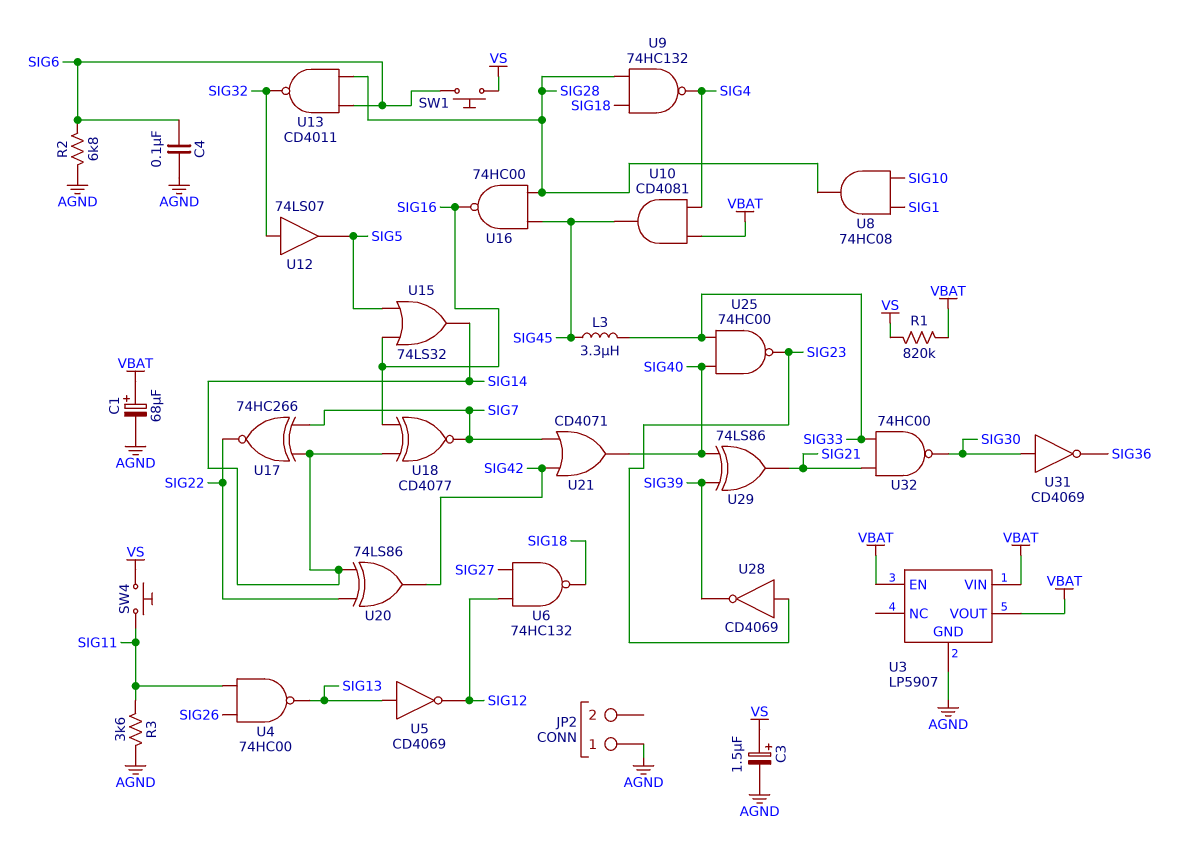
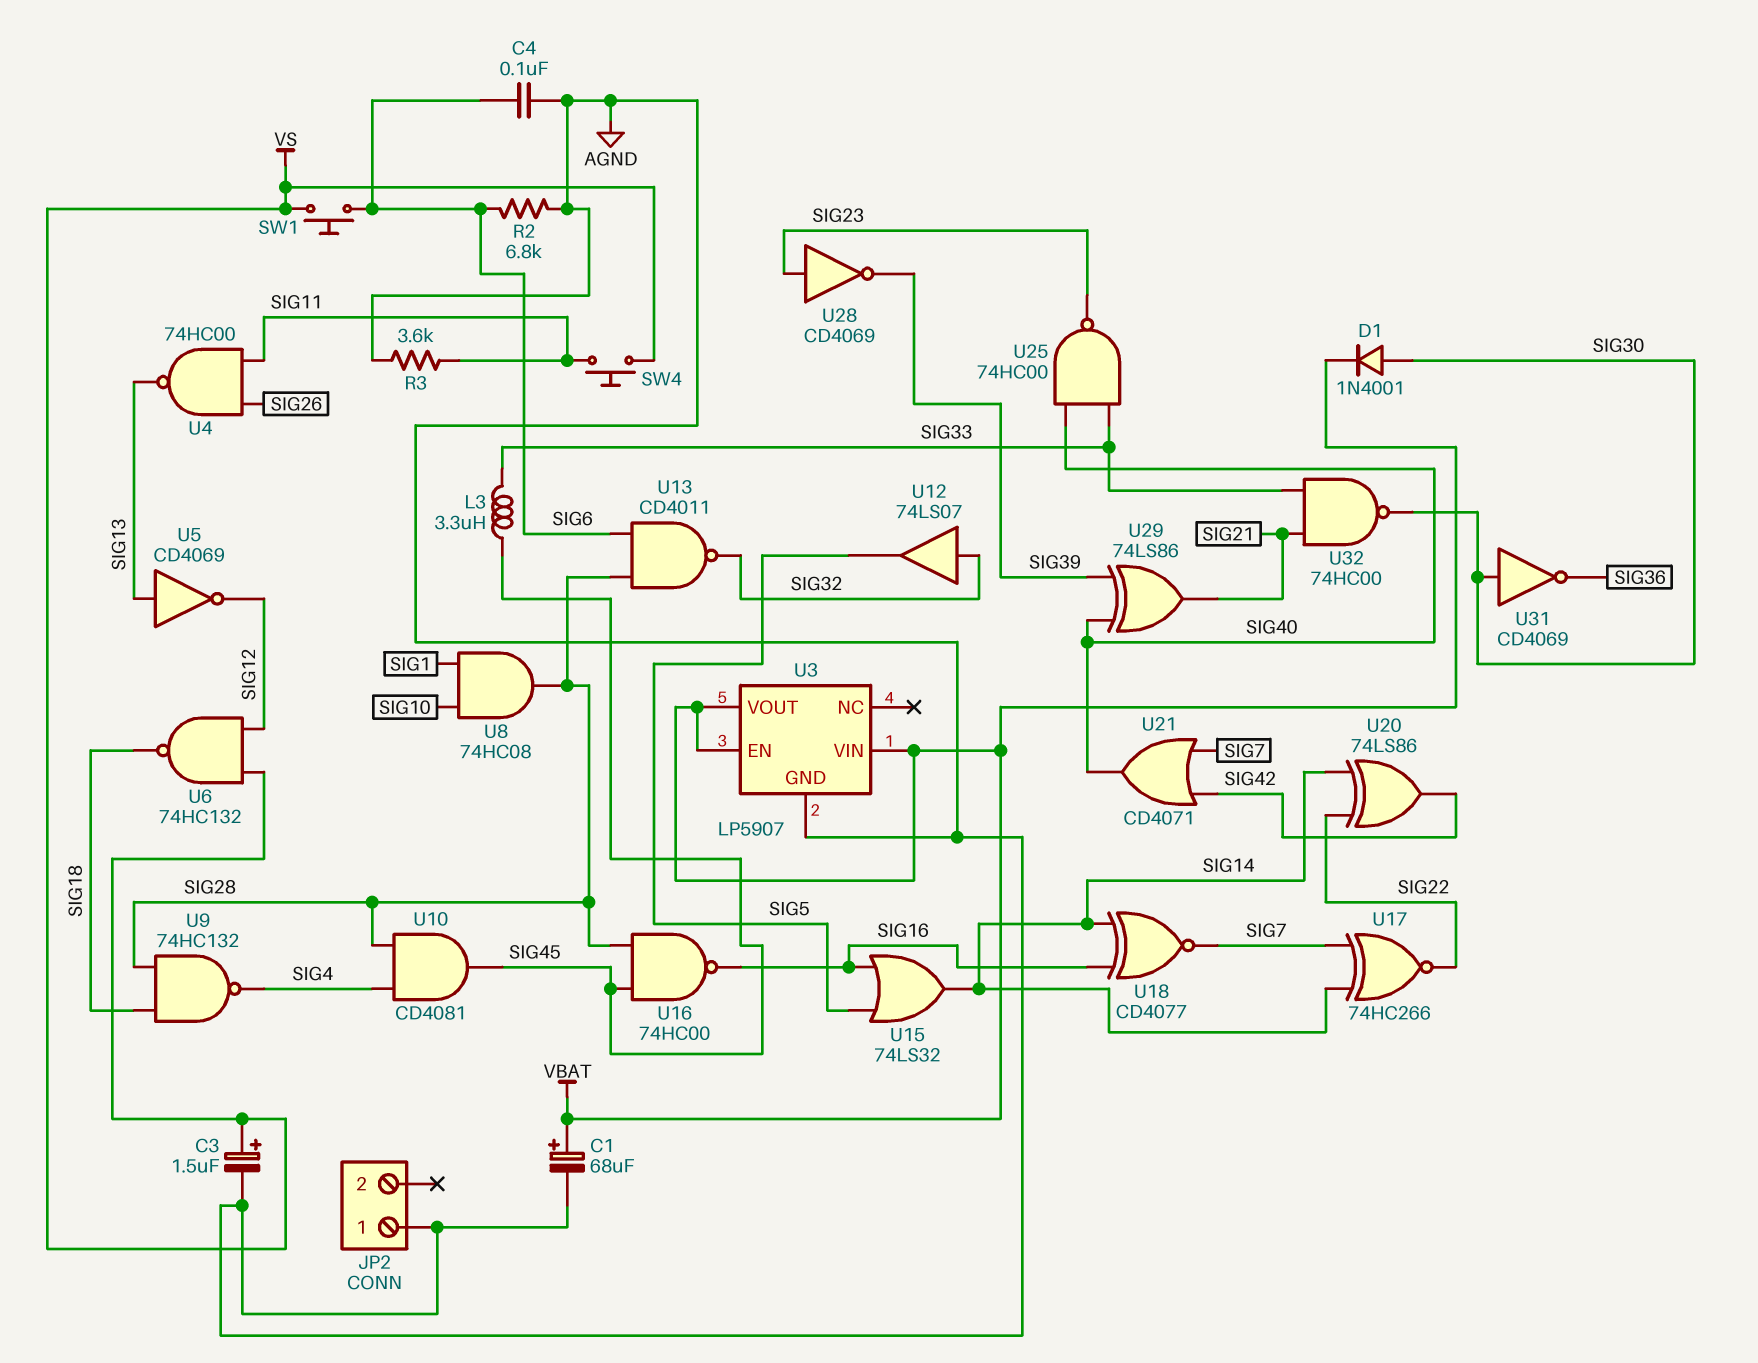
D1: none -> diode 1N4001 (A SIG30, K VBAT)
R1: 820k (VBAT, VS) -> none
U6: NAND 74HC132 (in SIG12, in SIG27, out SIG18) -> NAND 74HC132 (in SIG12, in VS, out SIG18)
U10: AND CD4081 (in SIG4, in VBAT, out SIG45) -> AND CD4081 (in SIG4, in SIG28, out SIG45)

